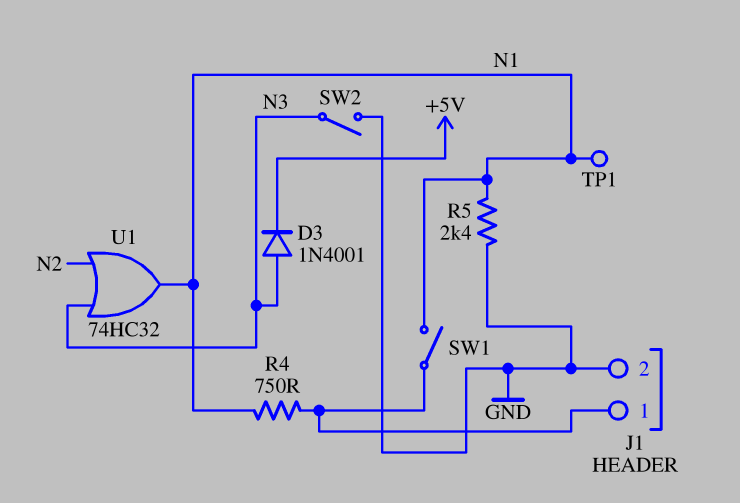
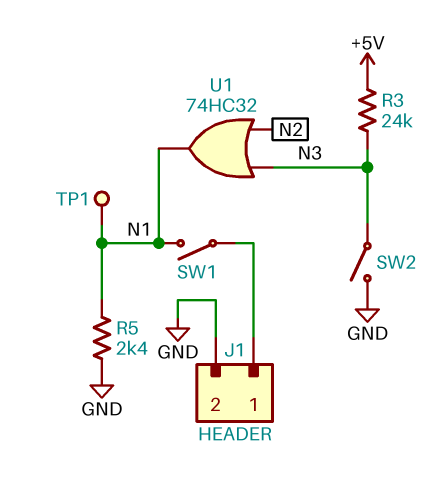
D3: diode 1N4001 (A N3, K +5V) -> none
R3: none -> 24k (+5V, N3)
R4: 750 (J1/1, N1) -> none

